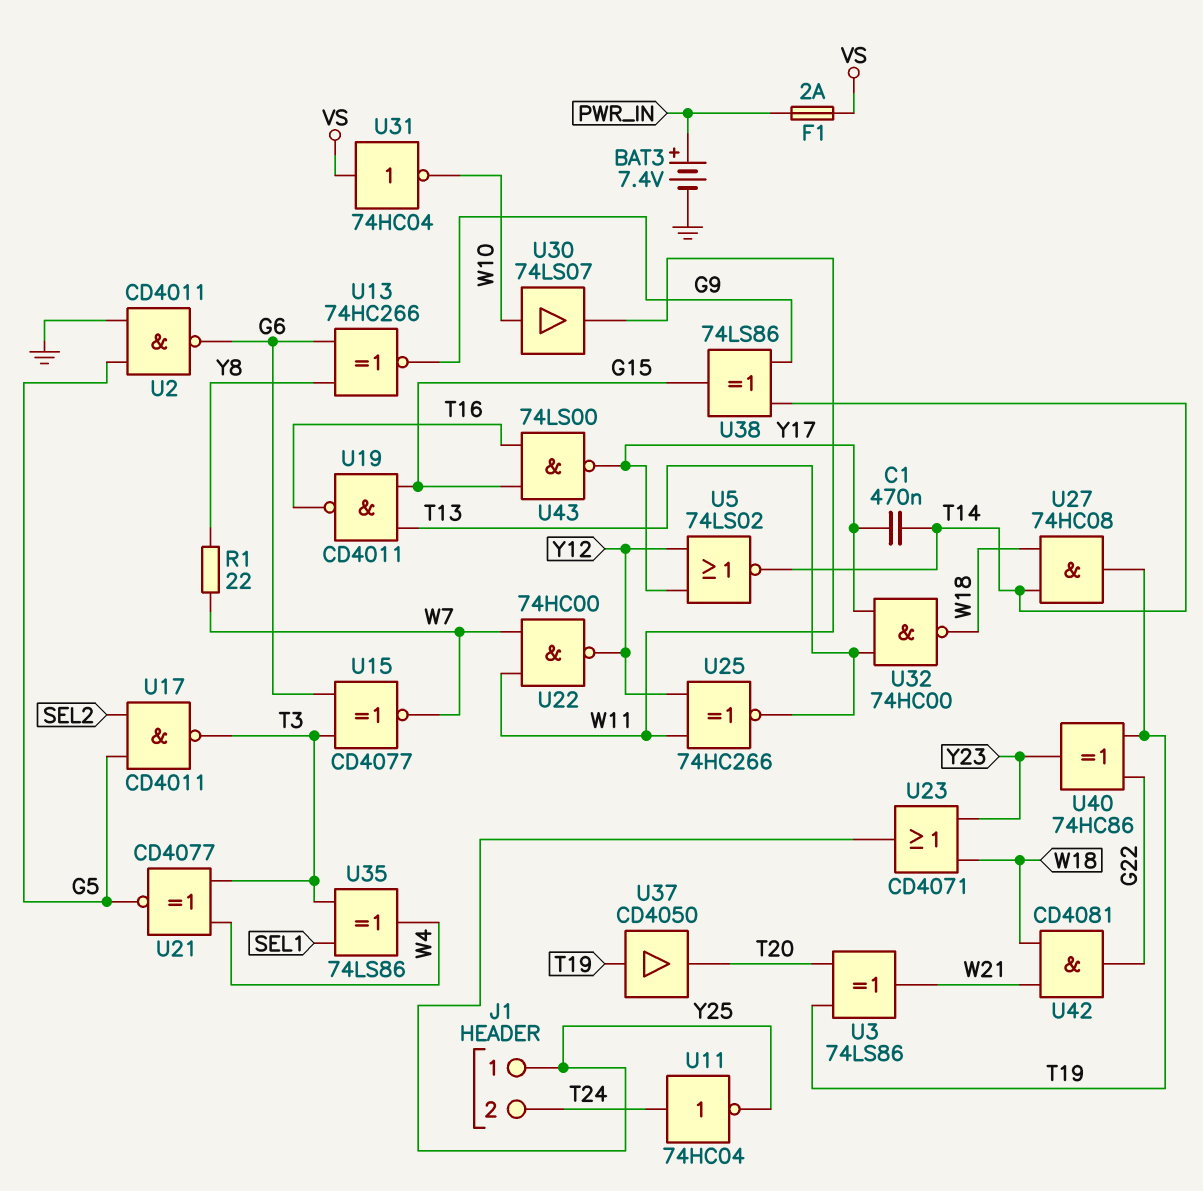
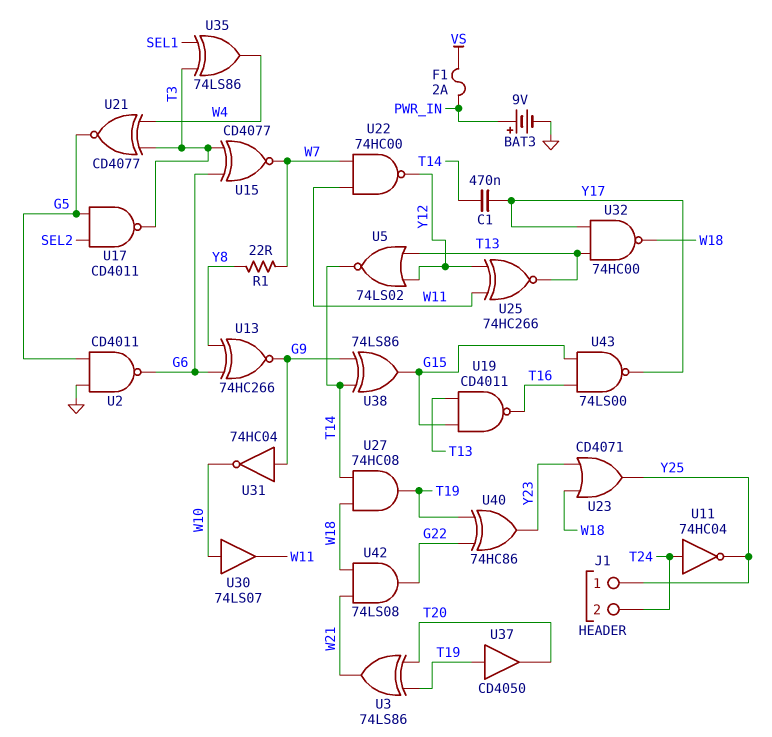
BAT3: 7.4V (plus PWR_IN, minus GND) -> 9V (plus PWR_IN, minus GND)
U5: NOR 74LS02 (in Y12, in Y17, out T14) -> NOR 74LS02 (in T13, in Y12, out T14)
U31: NOT 74HC04 (in VS, out W10) -> NOT 74HC04 (in G9, out W10)
U42: AND CD4081 (in W18, in W21, out G22) -> AND 74LS08 (in W18, in W21, out G22)

